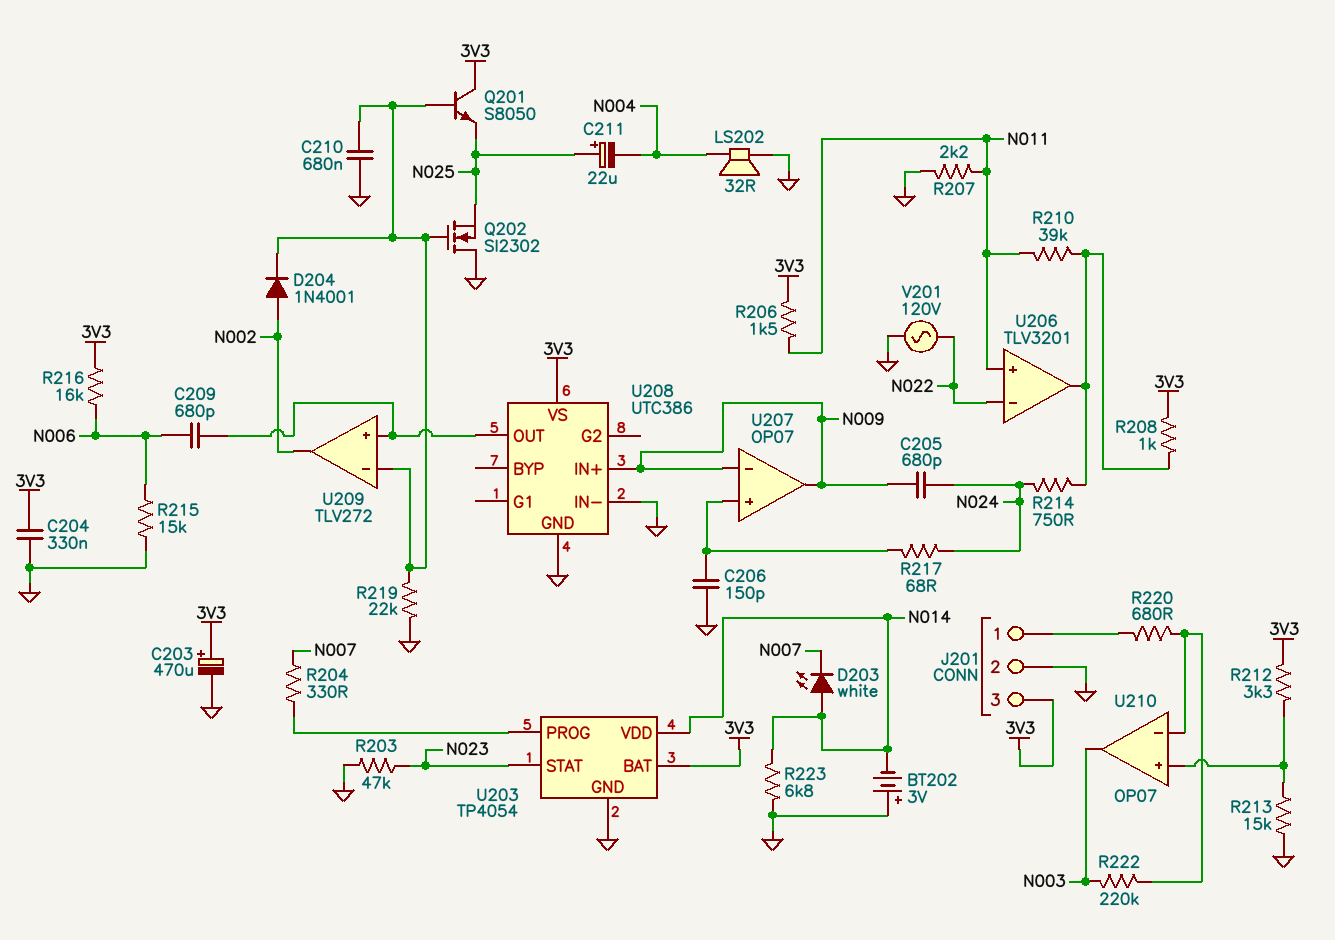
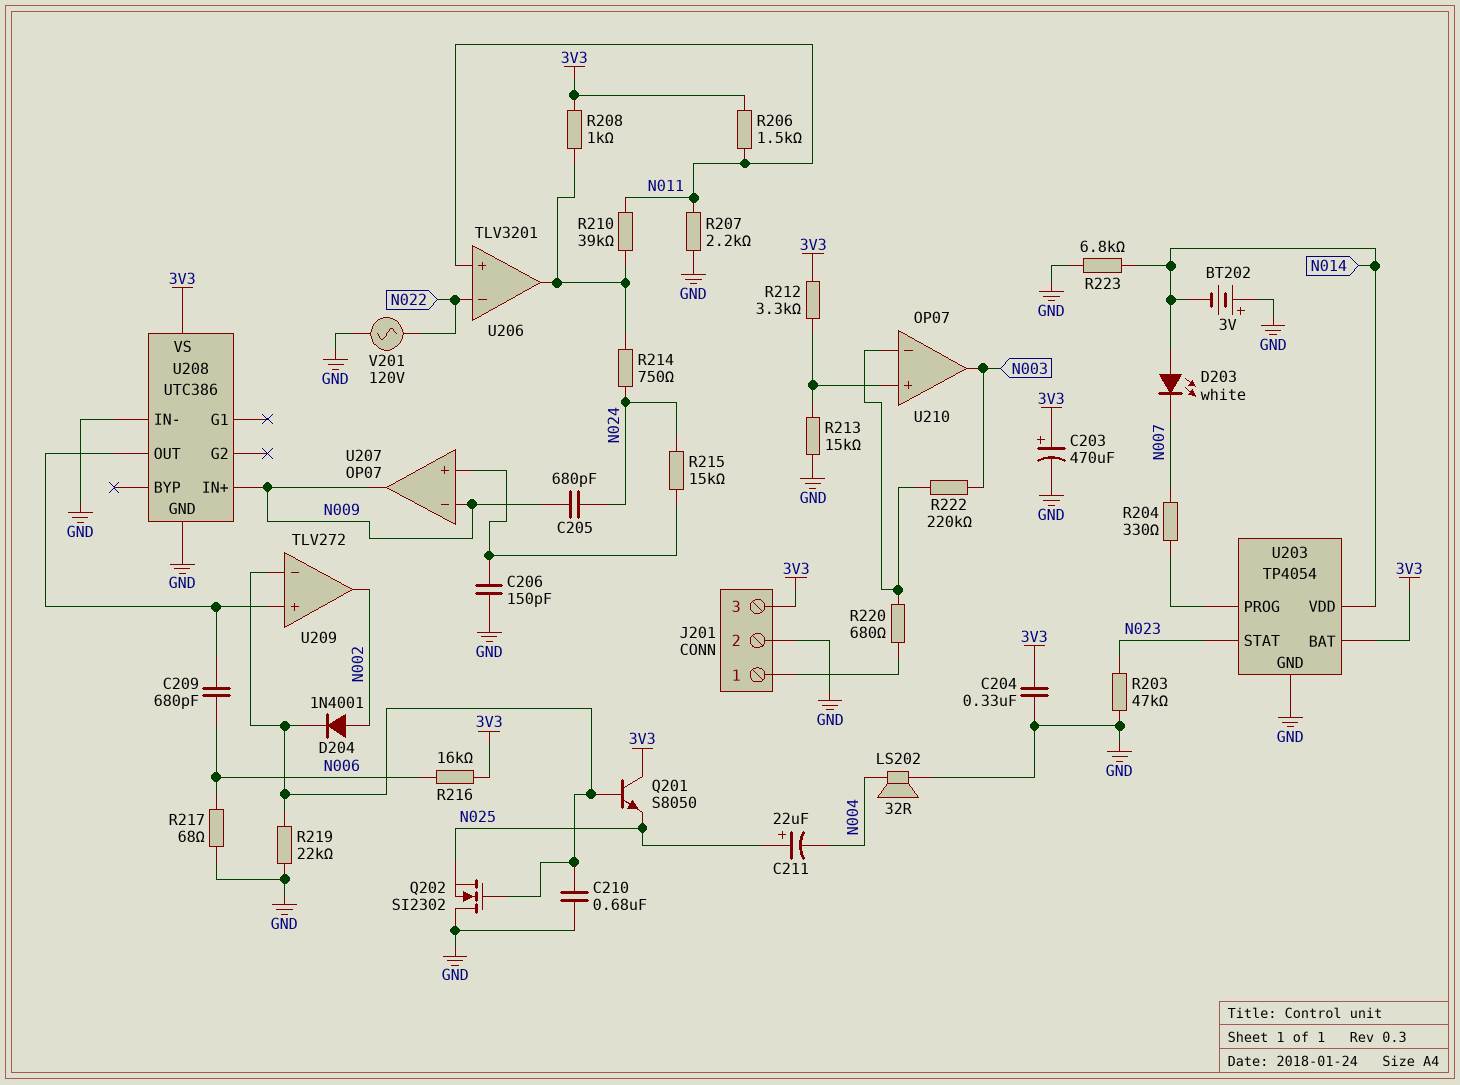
R215: 15k (GND, N006) -> 15k (N024, U207/in+)
R217: 68 (N024, U207/in+) -> 68 (GND, N006)

